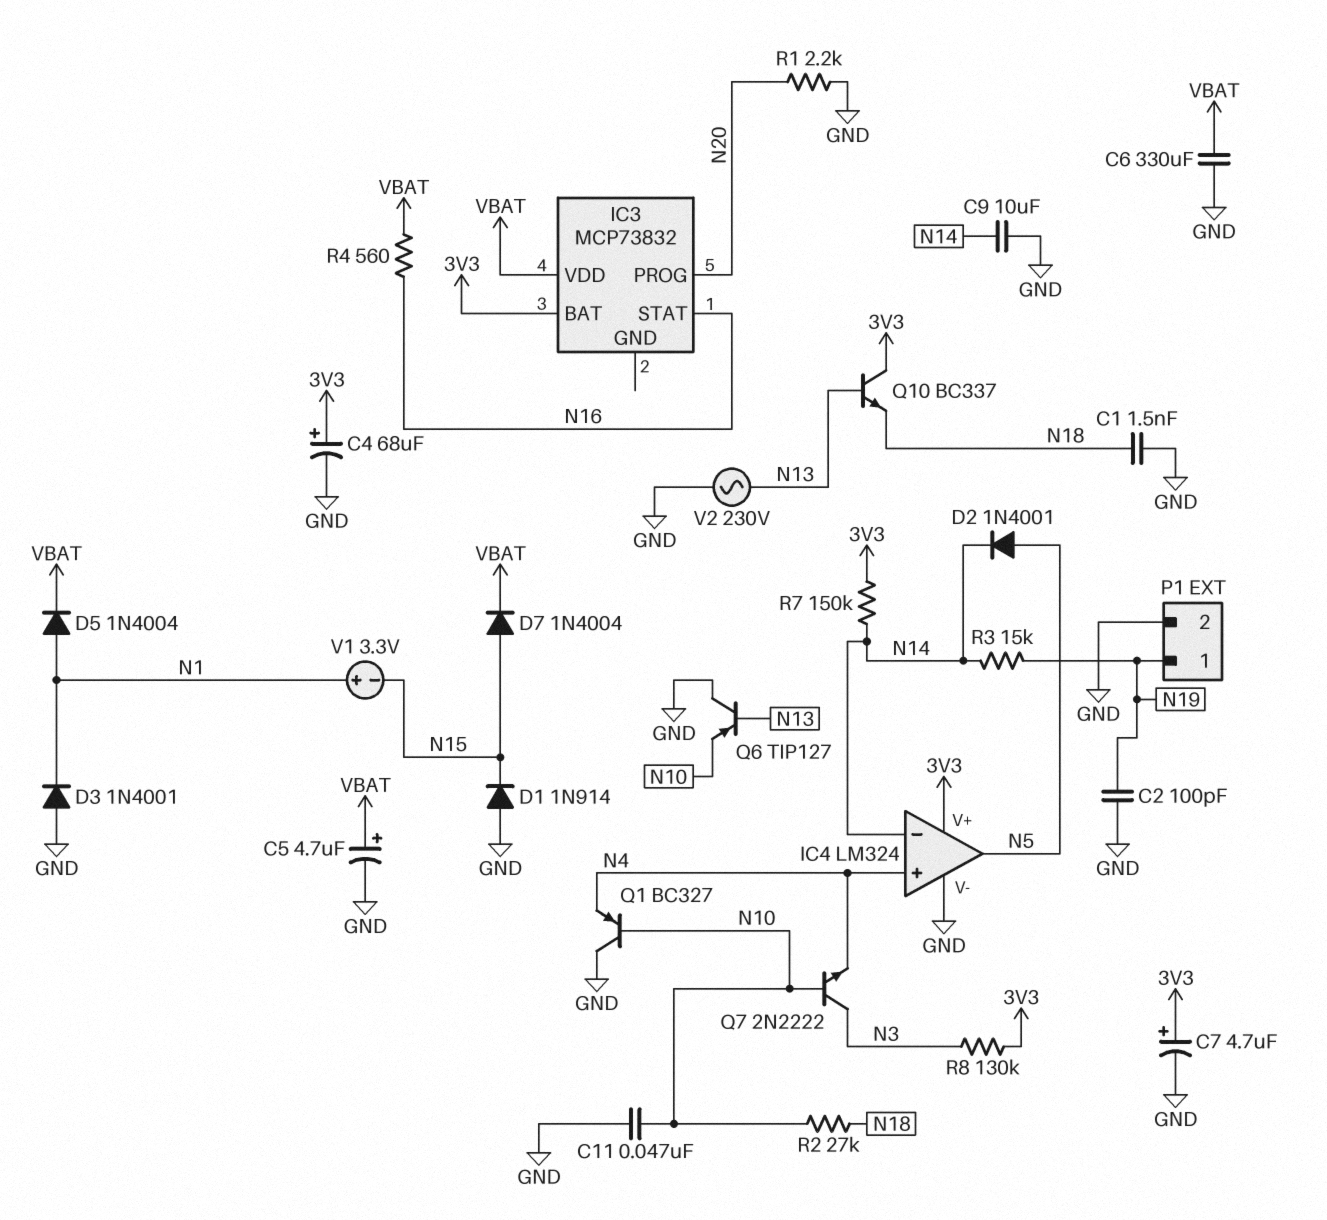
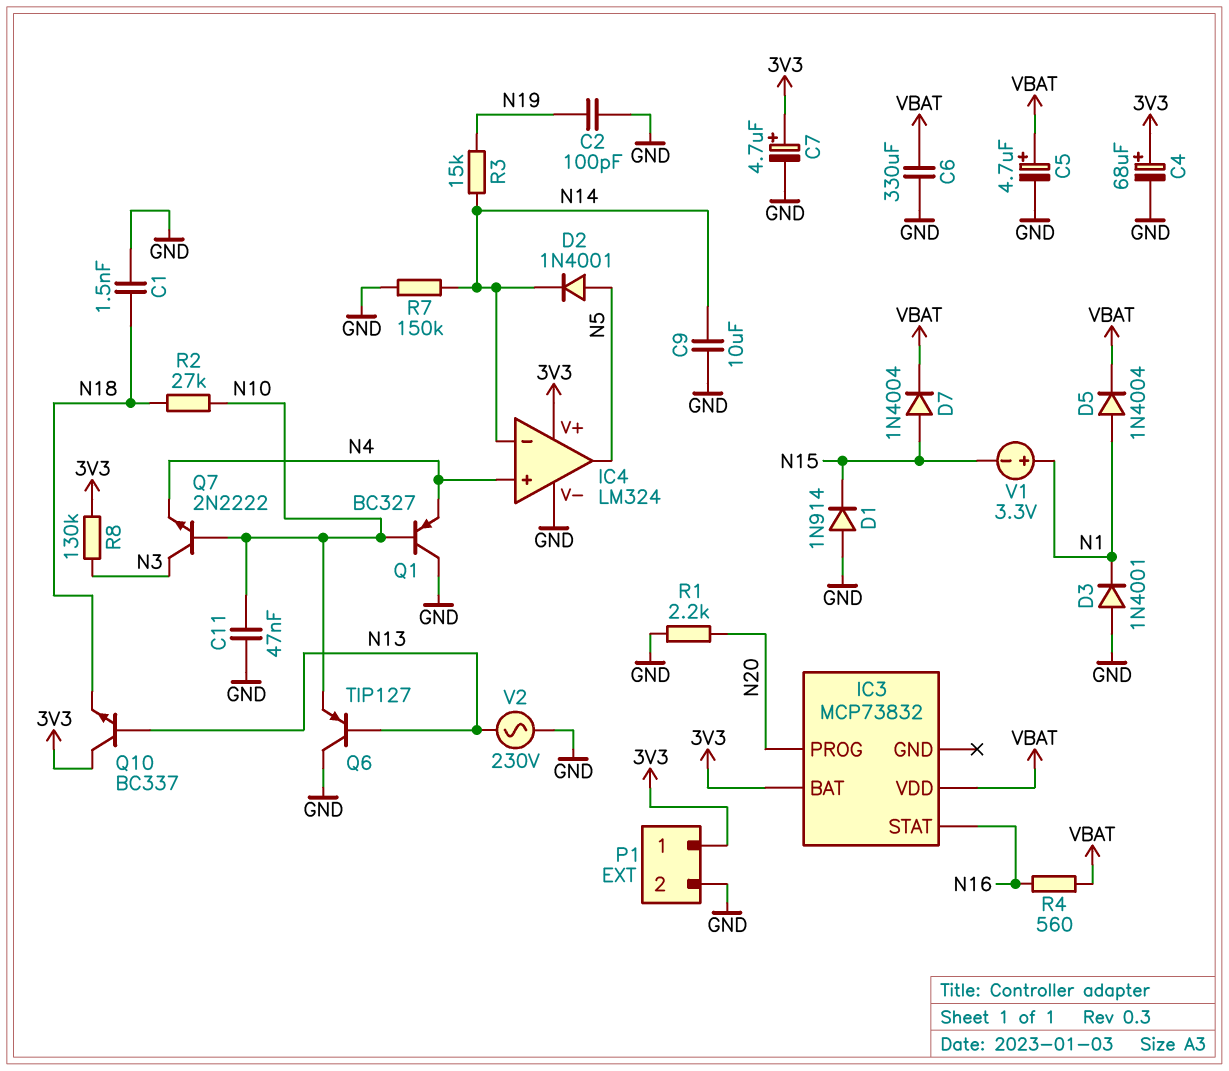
P1 pin 1: N19 -> 3V3
R7: 150k (3V3, N14) -> 150k (GND, N14)

